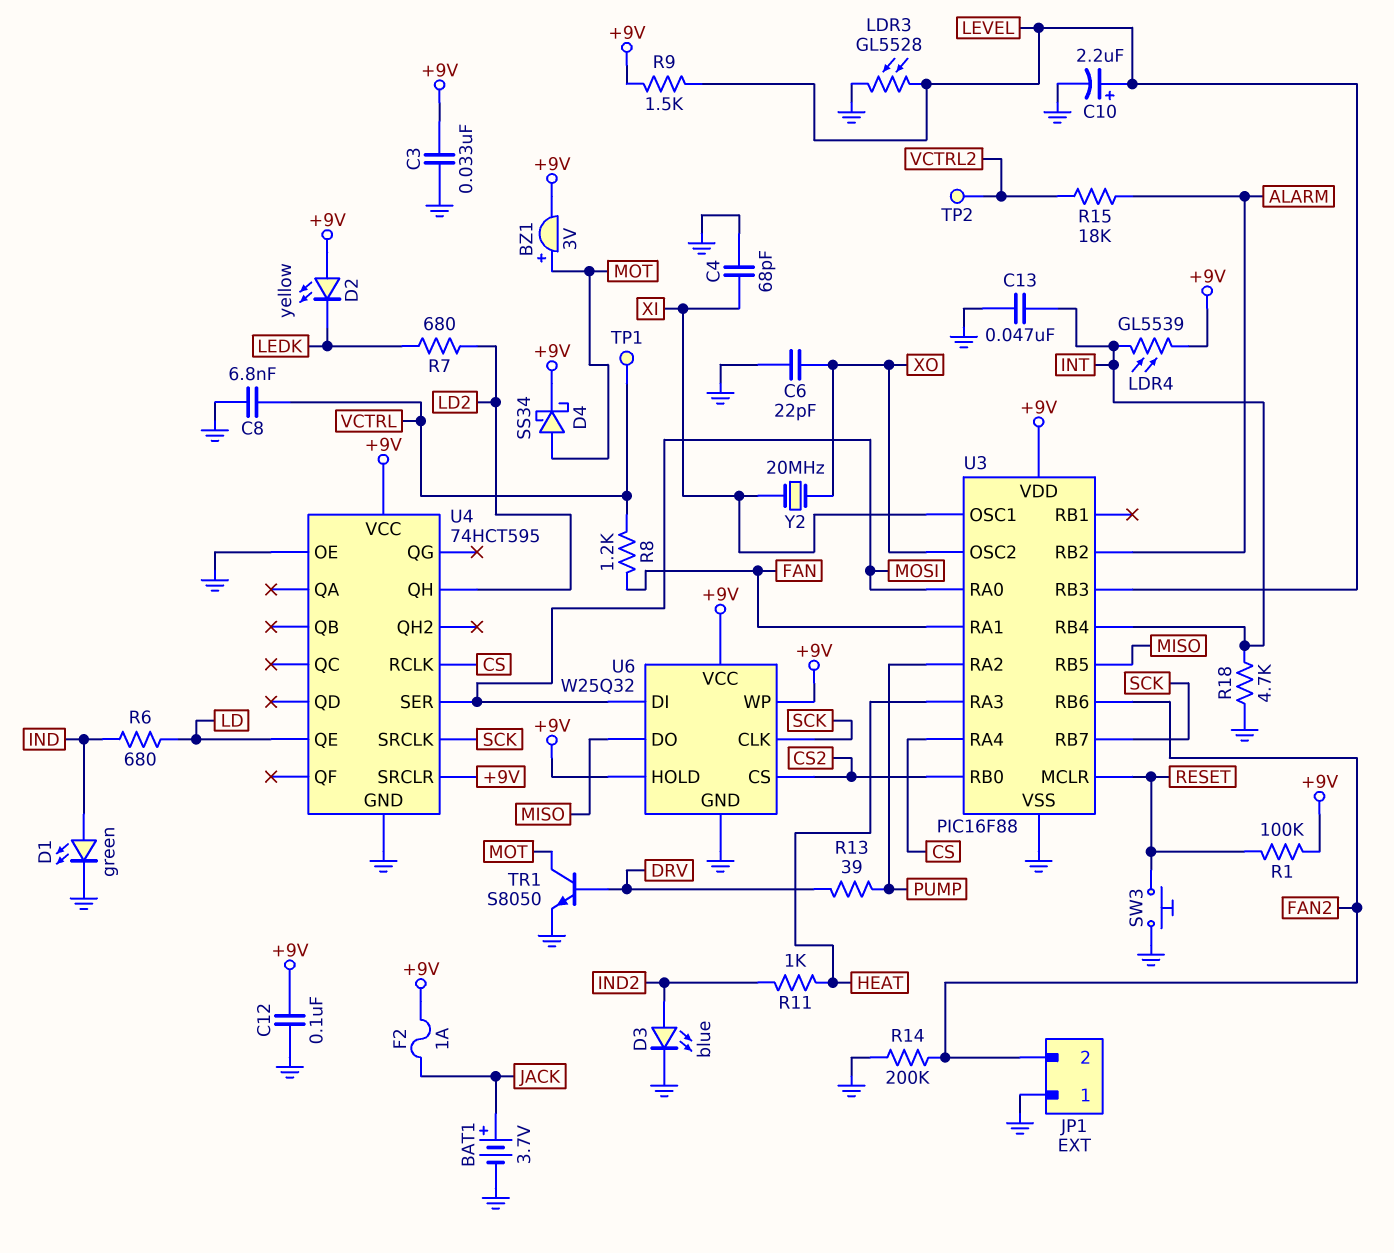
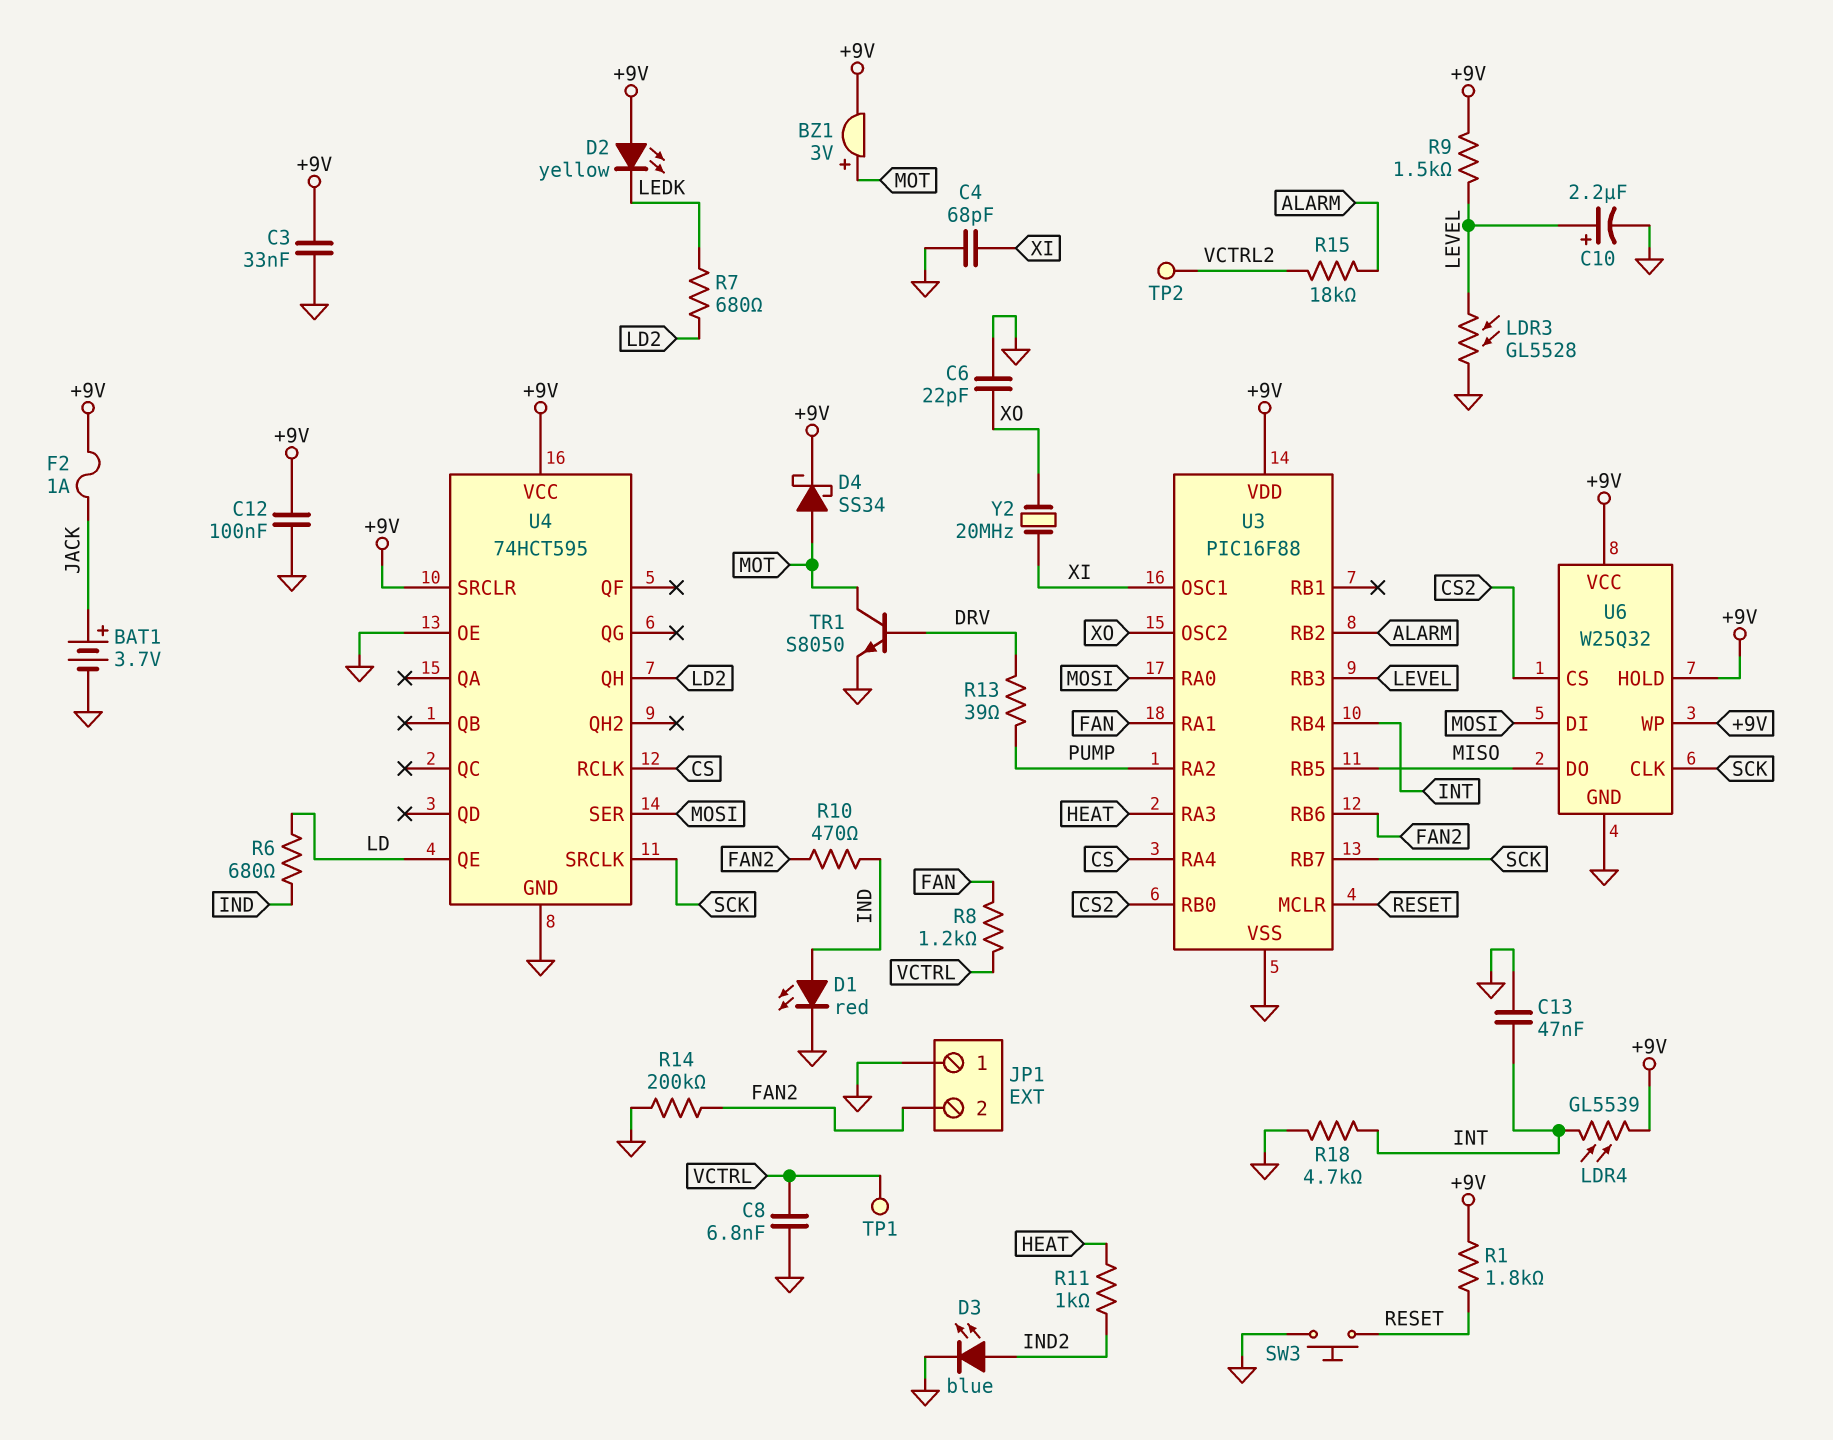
D1: LED green (A IND, K GND) -> LED red (A IND, K GND)
R1: 100k (+9V, RESET) -> 1.8k (+9V, RESET)
R10: none -> 470 (FAN2, IND)

